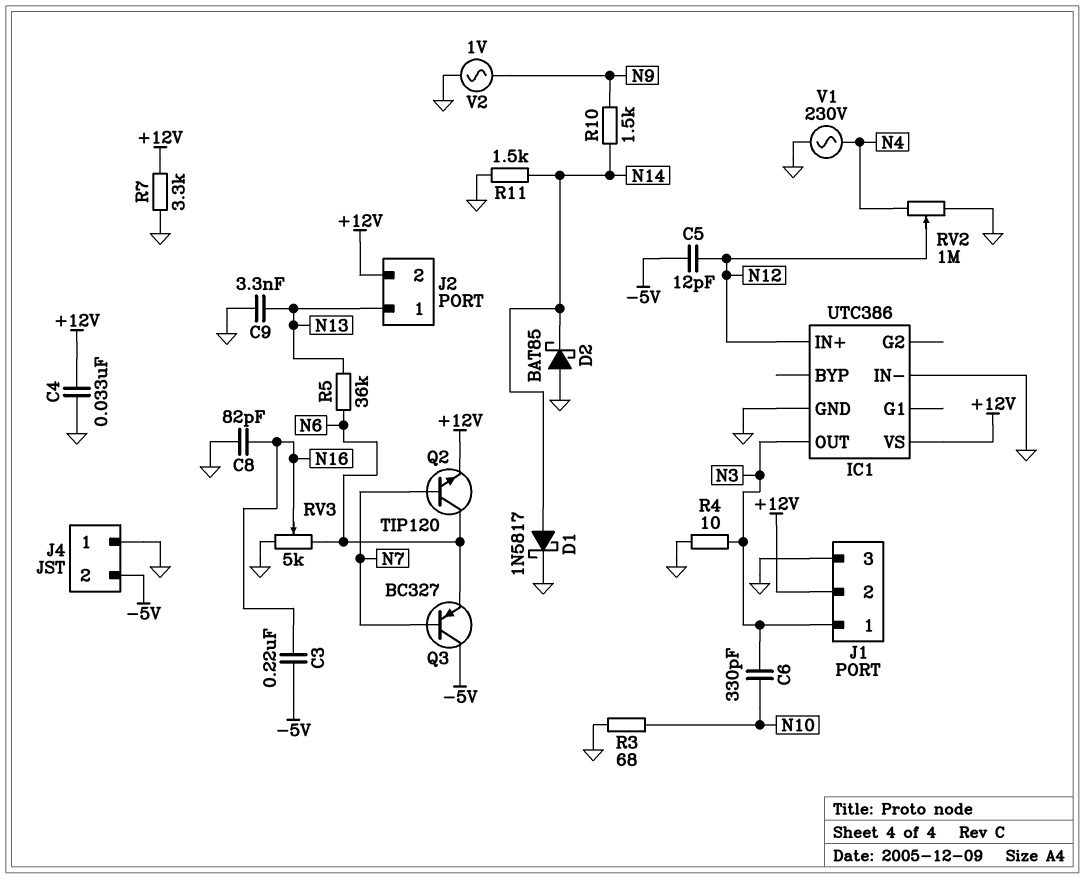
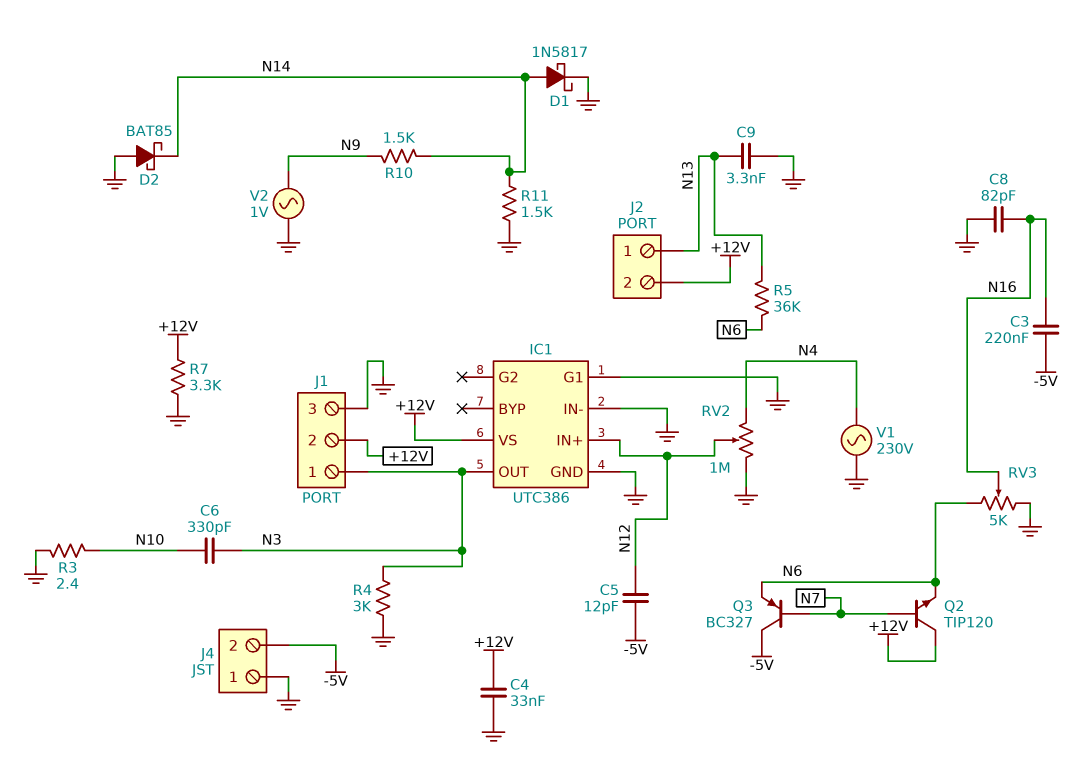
IC1 pin G1: none -> GND
Q2: NPN TIP120 (B N7, C N6, E +12V) -> NPN TIP120 (B N7, C +12V, E N6)
R3: 68 (GND, N10) -> 2.4 (GND, N10)
R4: 10 (GND, N3) -> 3k (GND, N3)

